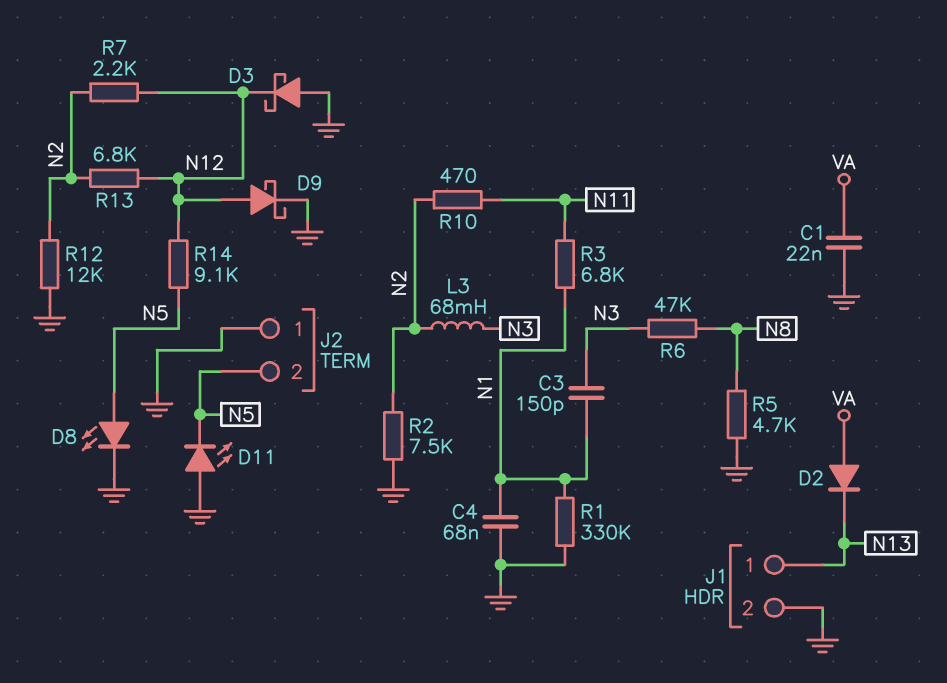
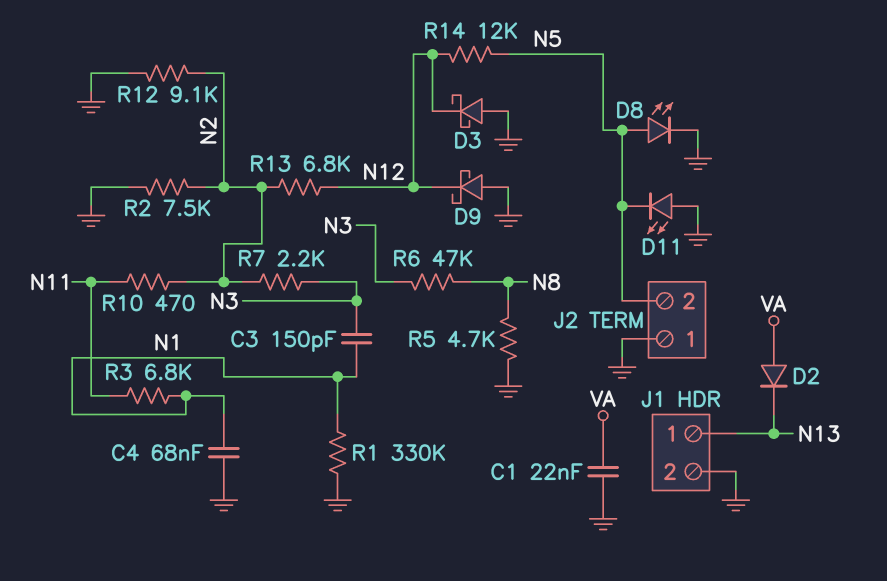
D9: schottky (A N12, K GND) -> schottky (A GND, K N12)
L3: 68mH (N2, N3) -> none
R7: 2.2k (N2, N12) -> 2.2k (N2, N3)
R12: 12k (GND, N2) -> 9.1k (GND, N2)
R14: 9.1k (N5, N12) -> 12k (N5, N12)

